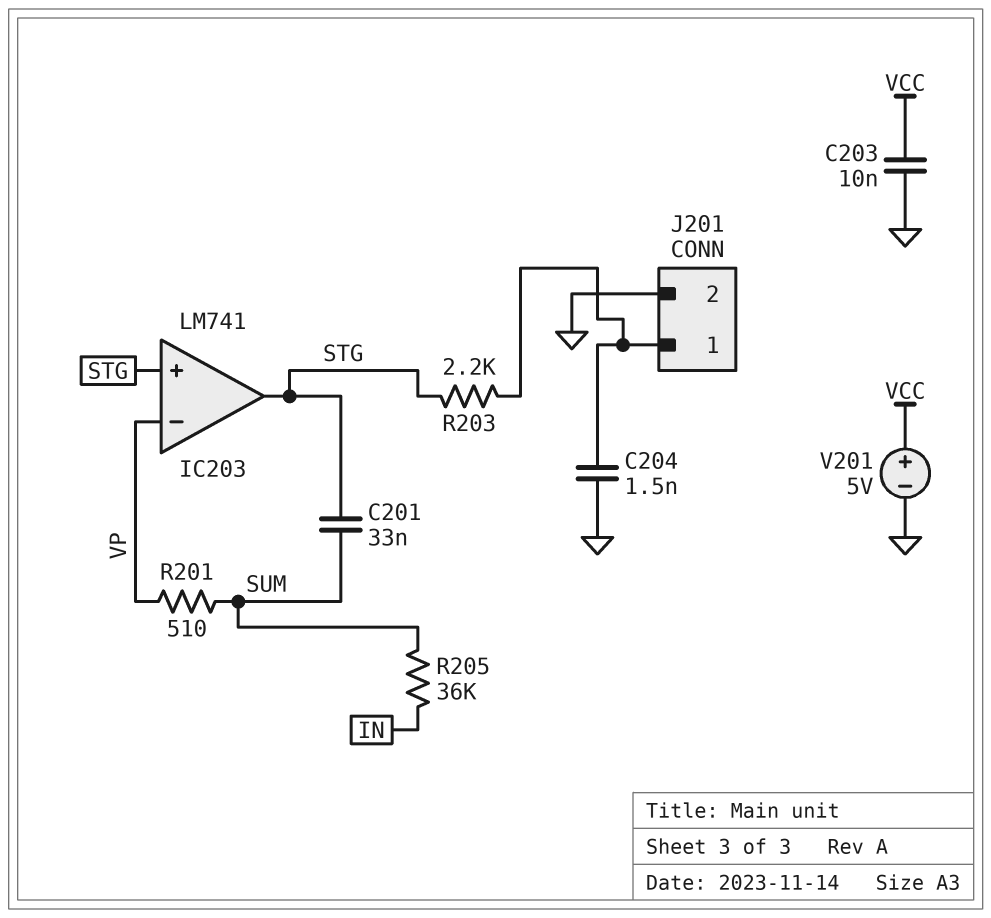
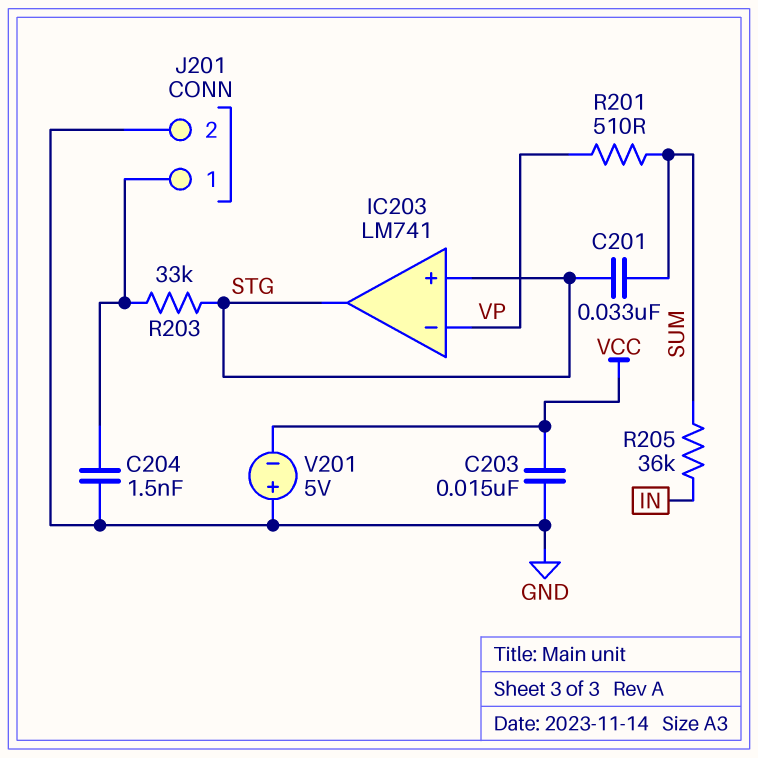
C203: 10nF (GND, VCC) -> 15nF (GND, VCC)
R203: 2.2k (J201/1, STG) -> 33k (J201/1, STG)
V201: 5V (plus VCC, minus GND) -> 5V (plus GND, minus VCC)

